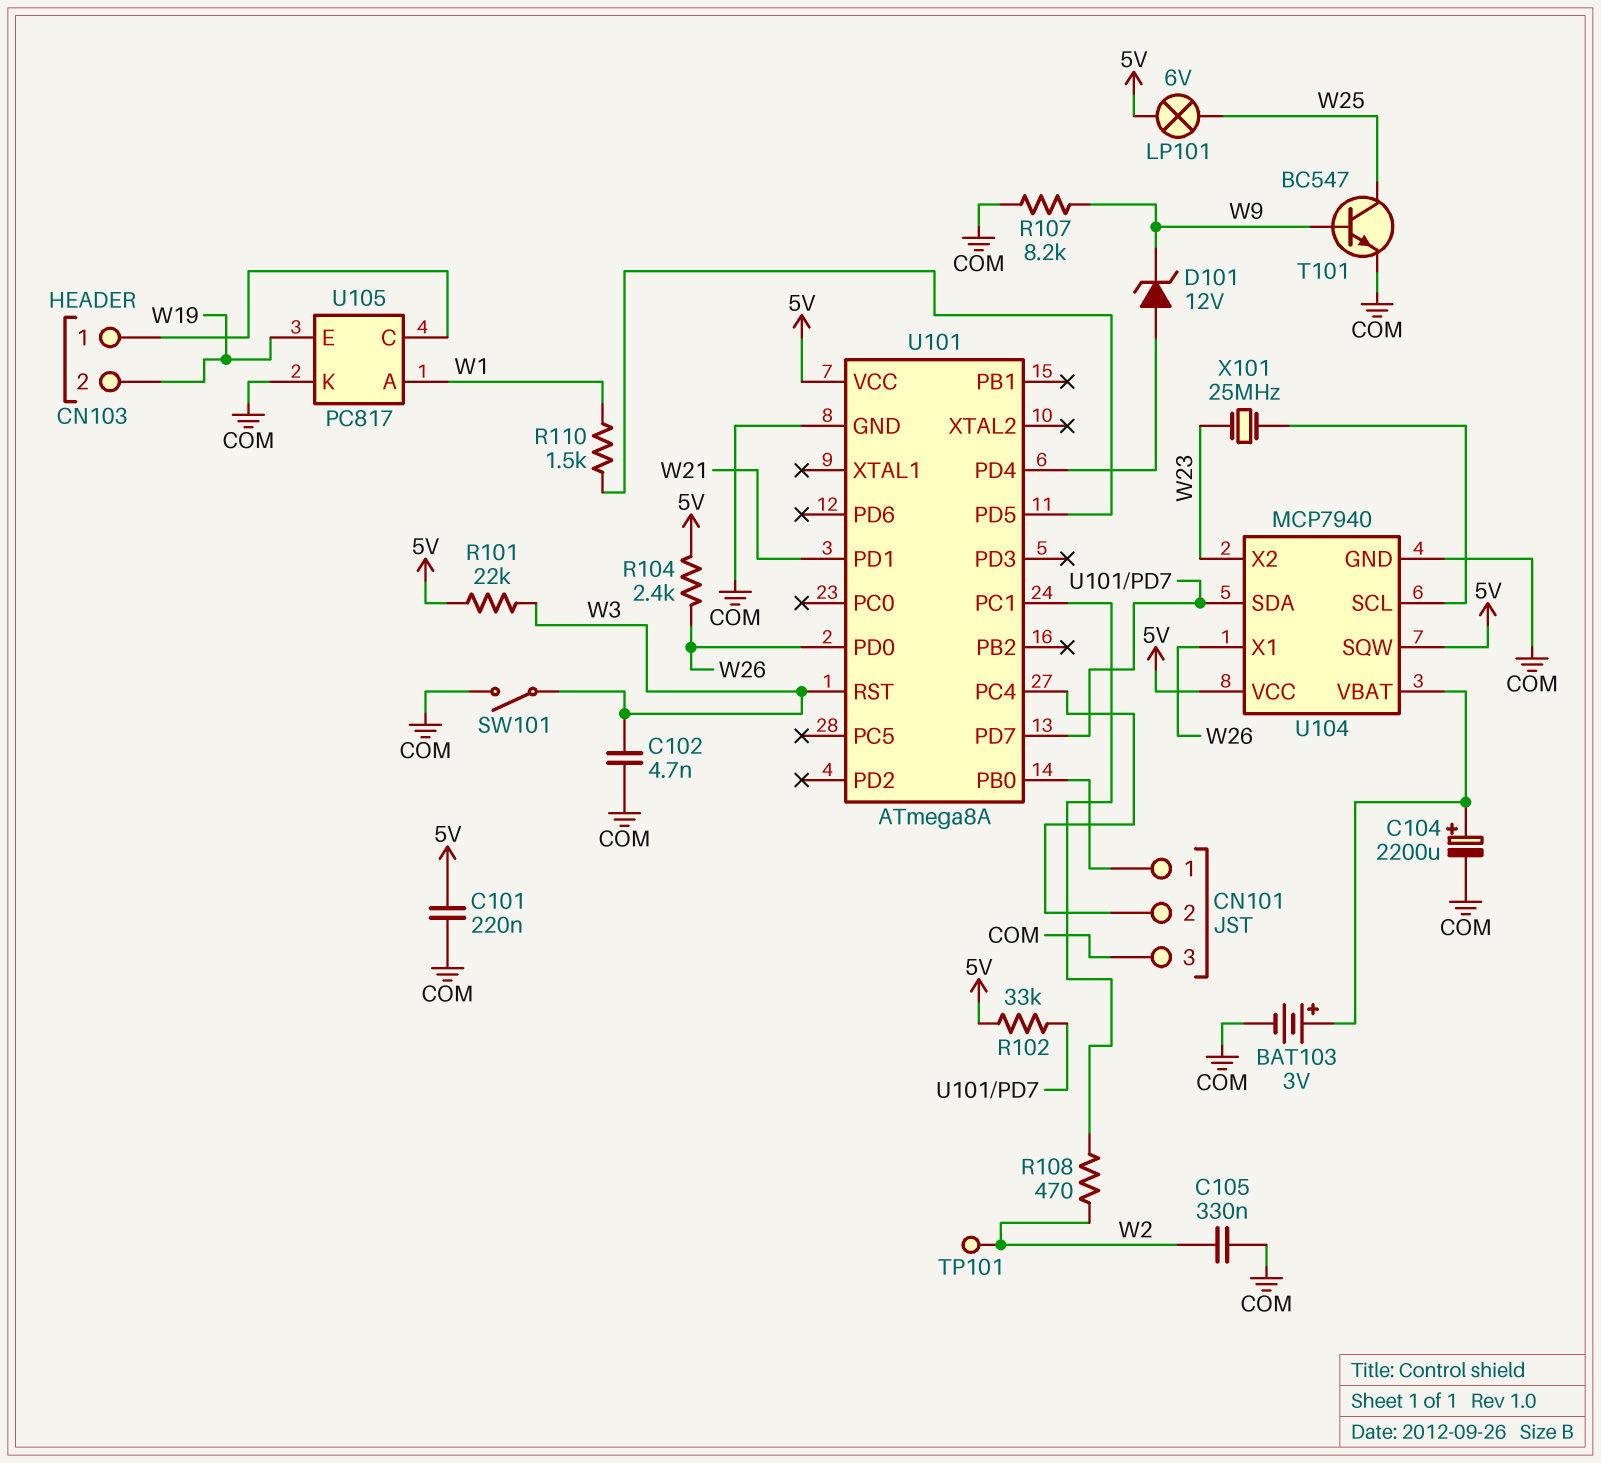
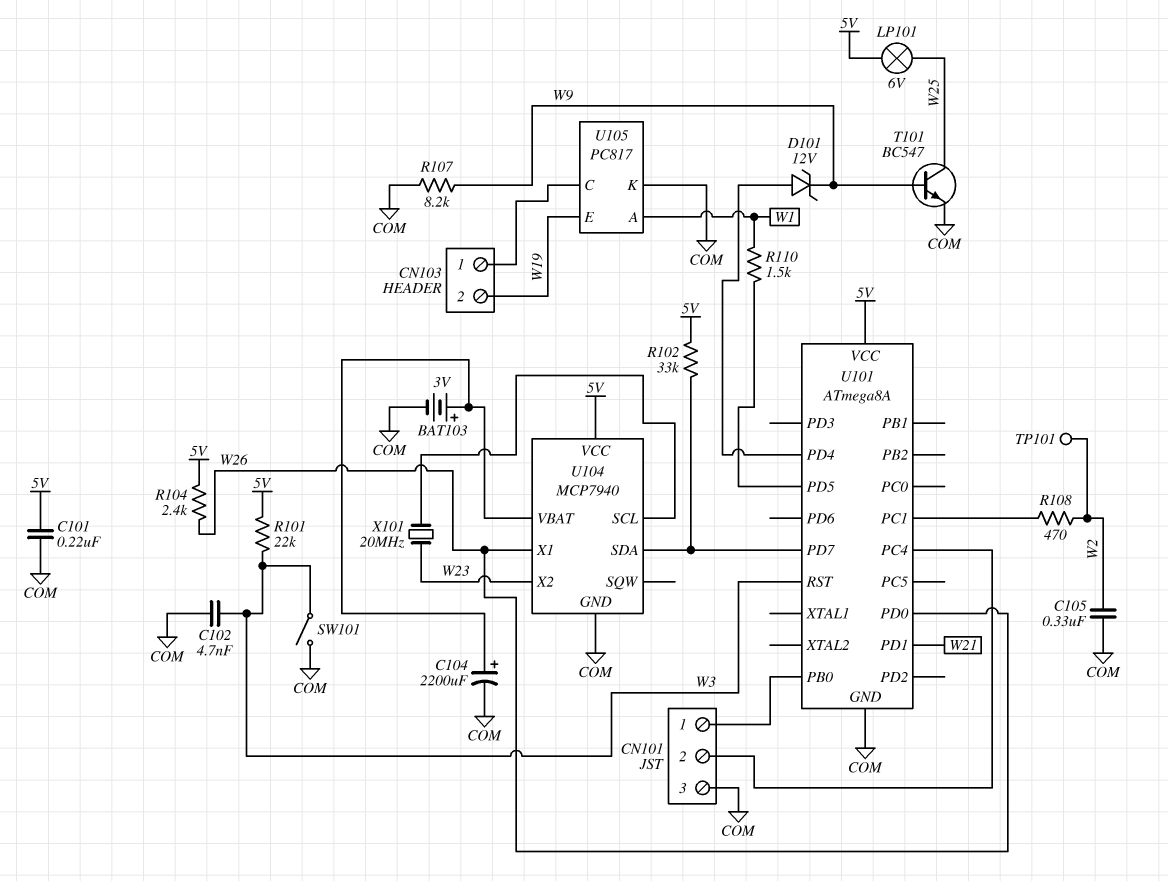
U104 pin SQW: 5V -> none
X101: 25MHz (U104/SCL, W23) -> 20MHz (U104/SCL, W23)

